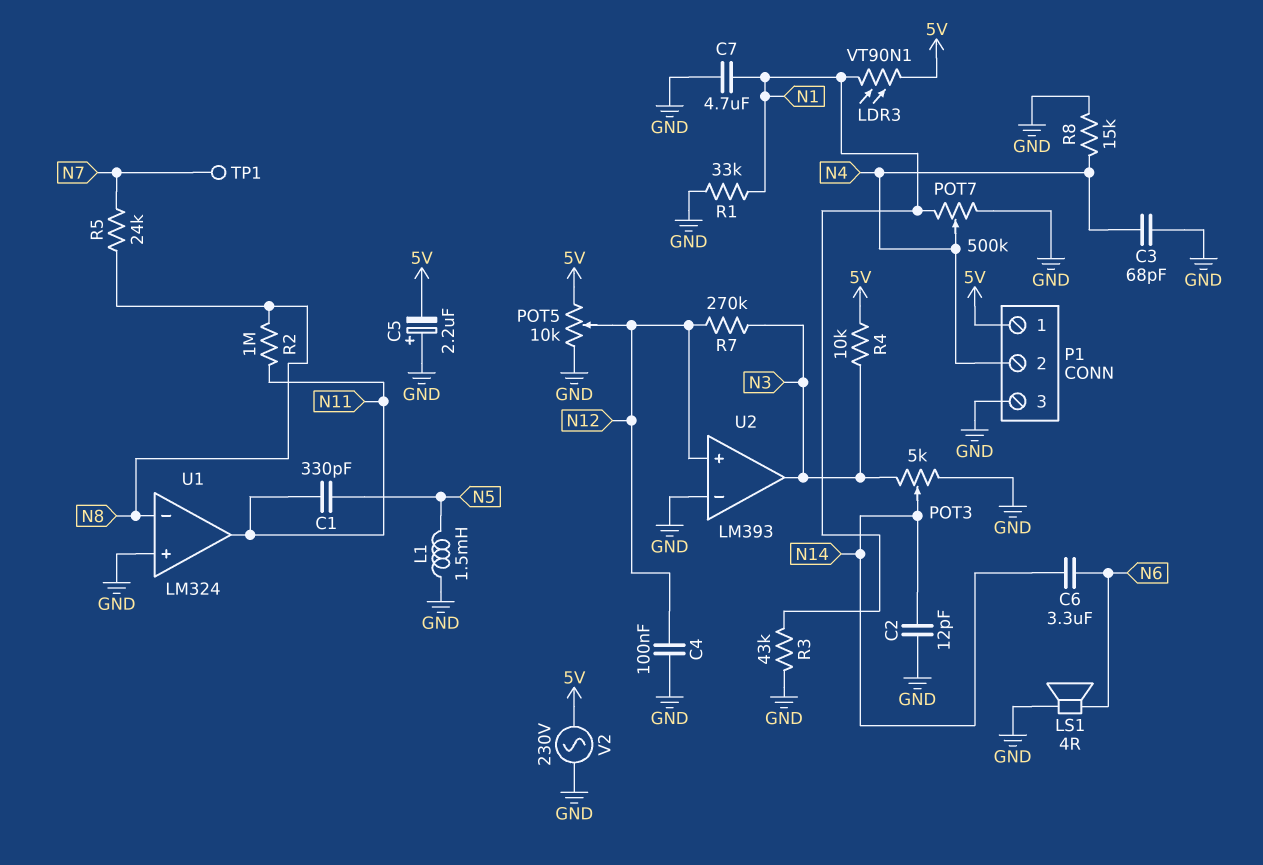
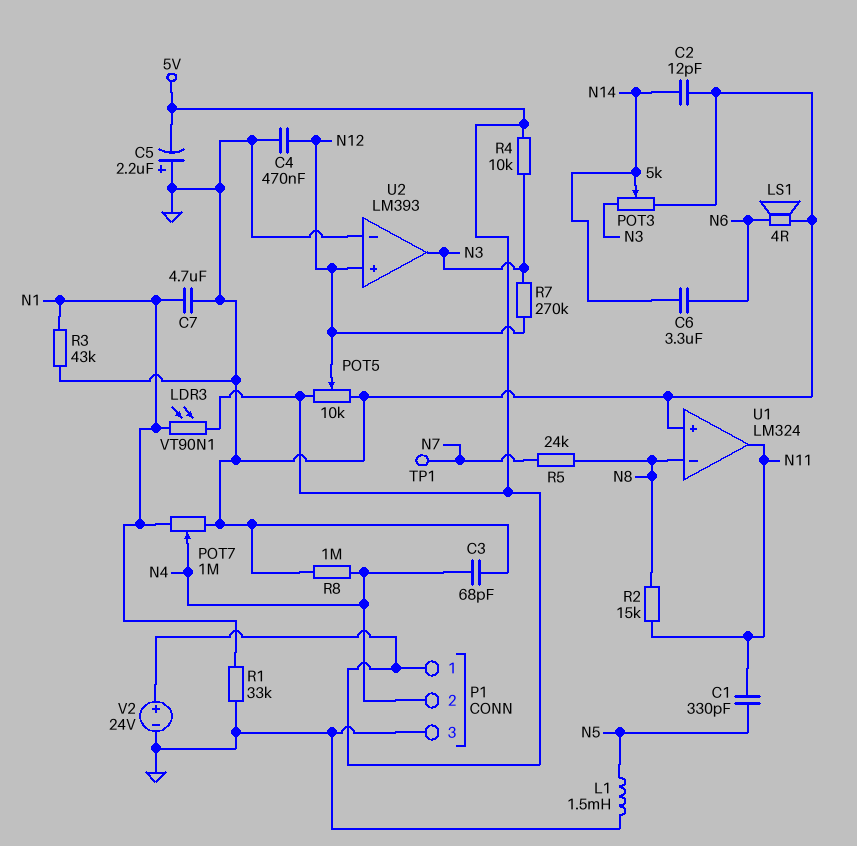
C4: 100nF (GND, N12) -> 470nF (GND, N12)
POT7: 500k (GND, N1, wiper N4) -> 1M (GND, N1, wiper N4)
R2: 1M (N8, N11) -> 15k (N8, N11)
R8: 15k (GND, N4) -> 1M (GND, N4)
V2: AC 230V (5V, GND) -> 24V (plus 5V, minus GND)

